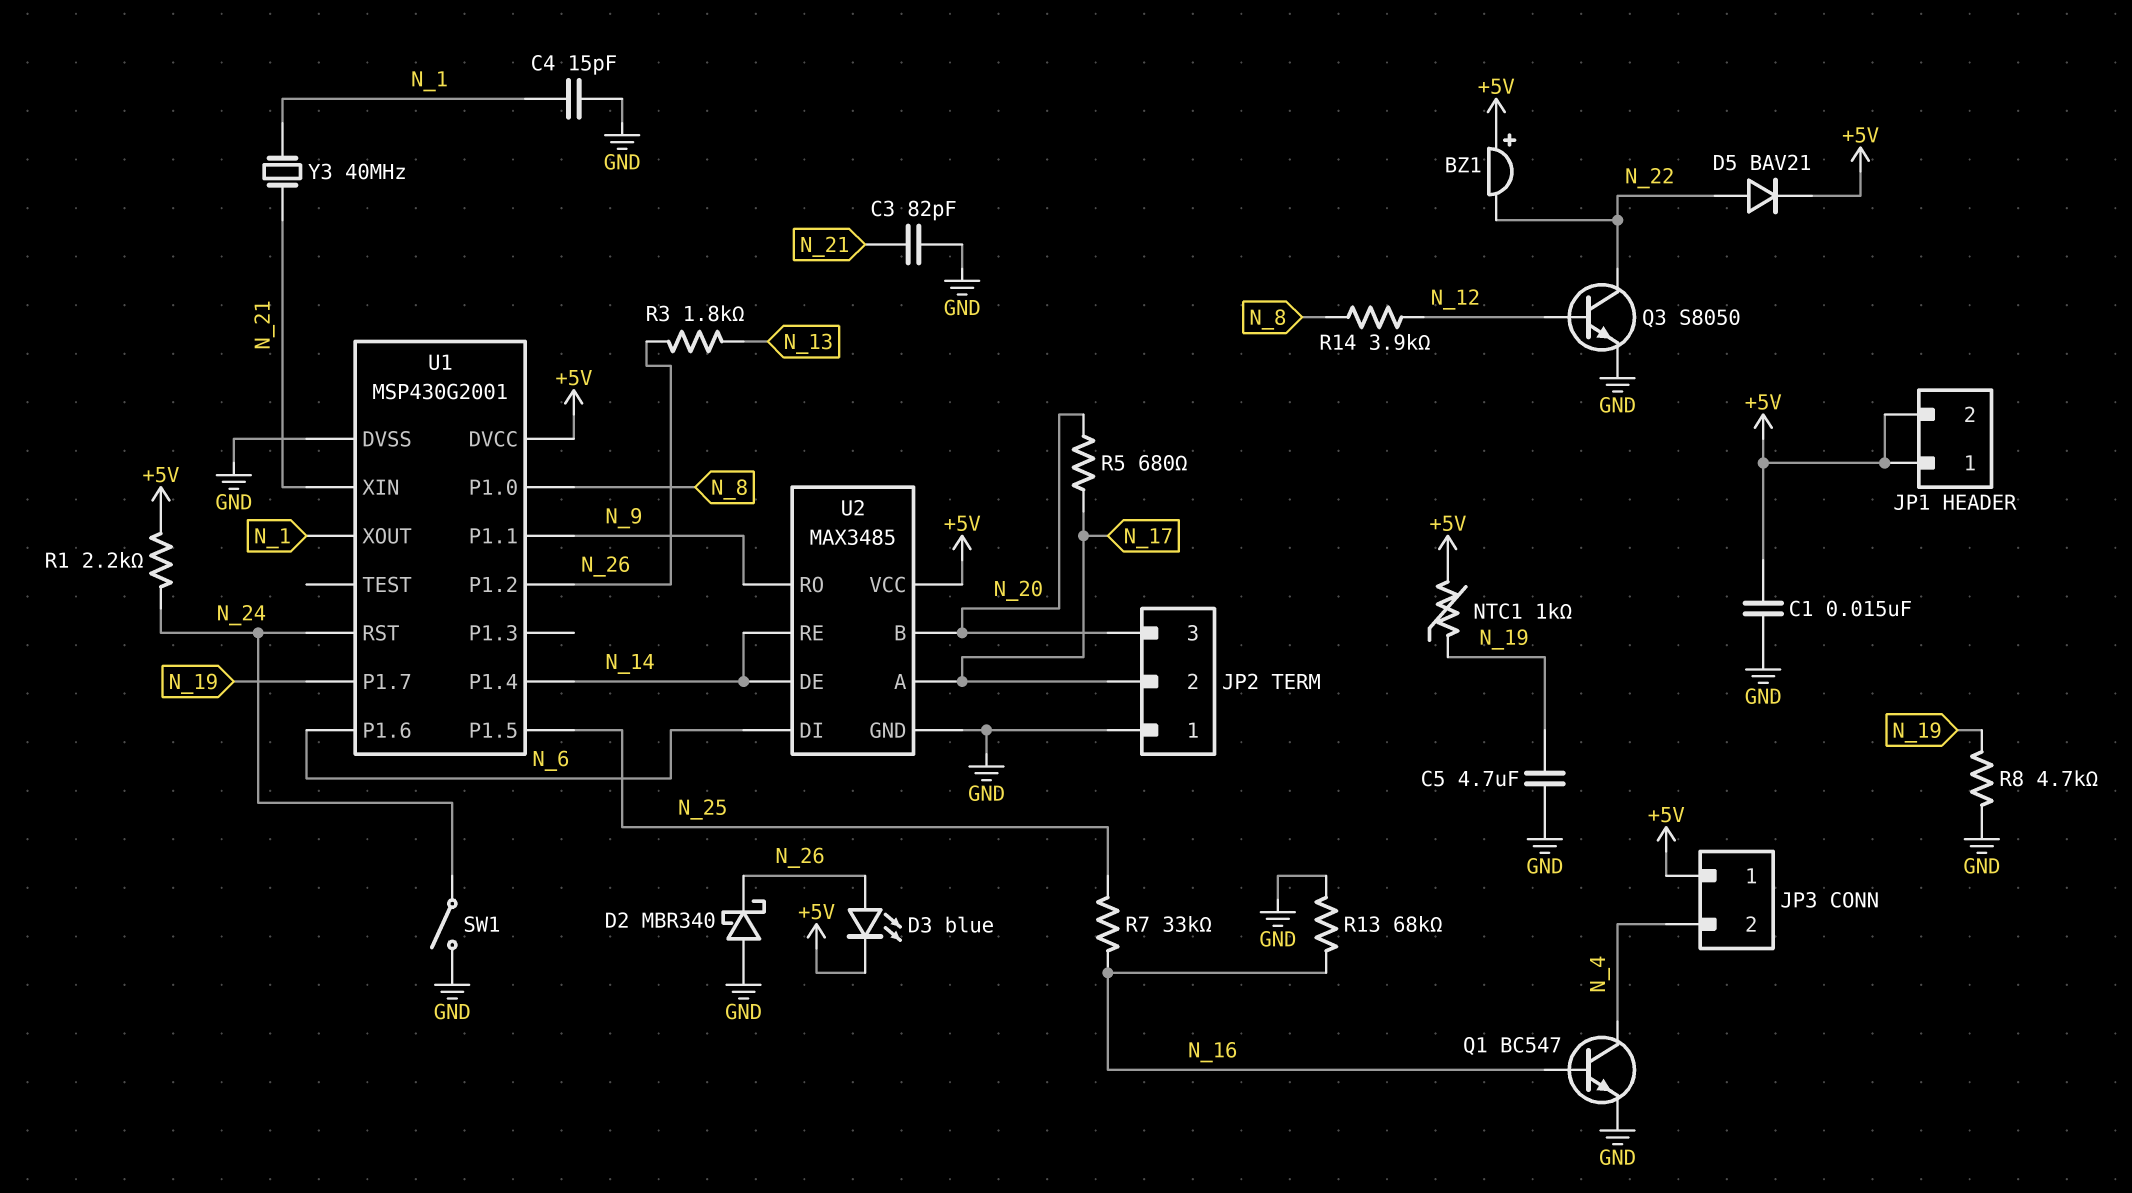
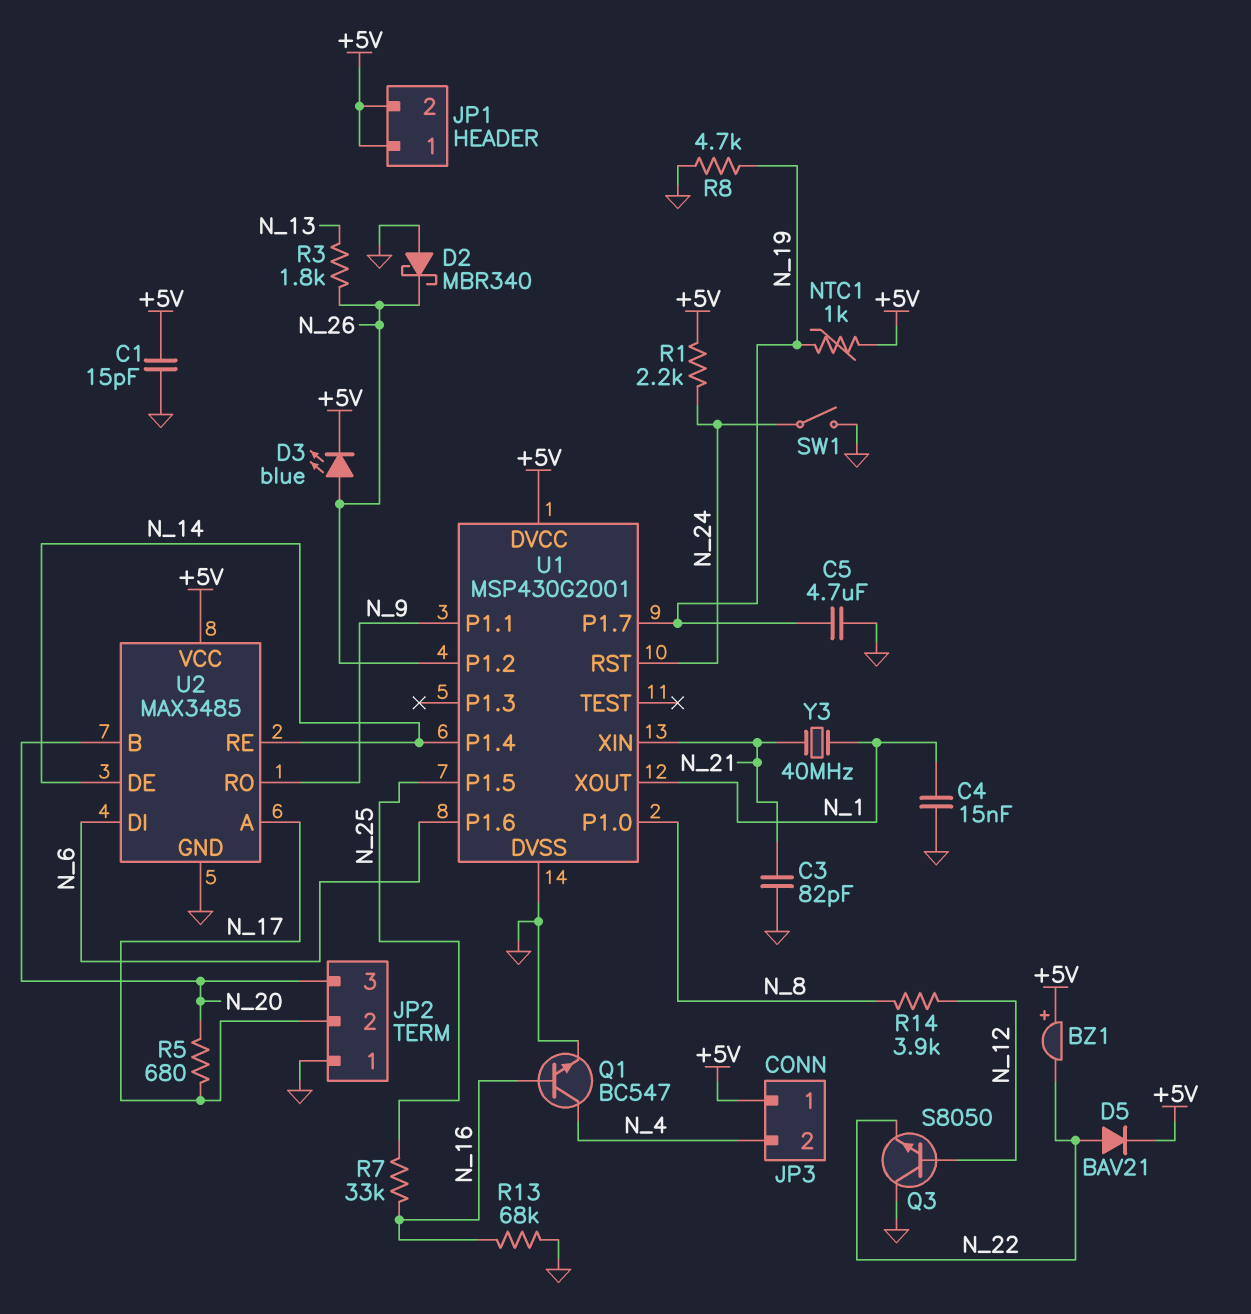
C1: 15nF (+5V, GND) -> 15pF (+5V, GND)
C4: 15pF (GND, N_1) -> 15nF (GND, N_1)
Q3: NPN S8050 (B N_12, C N_22, E GND) -> NPN S8050 (B N_12, C GND, E N_22)

